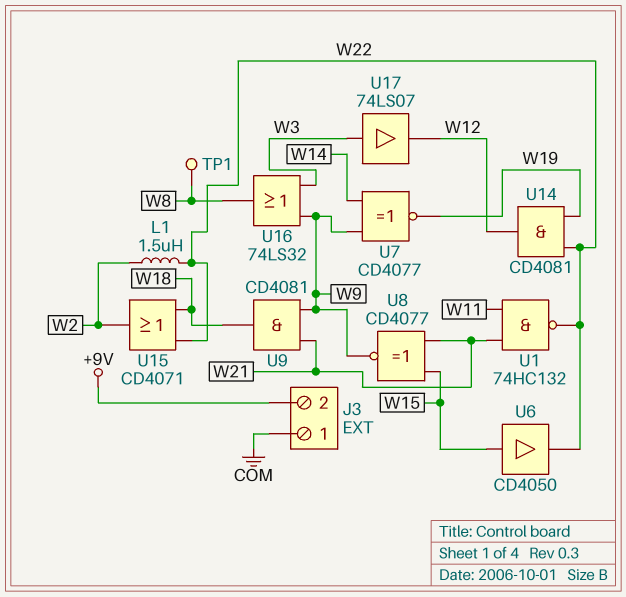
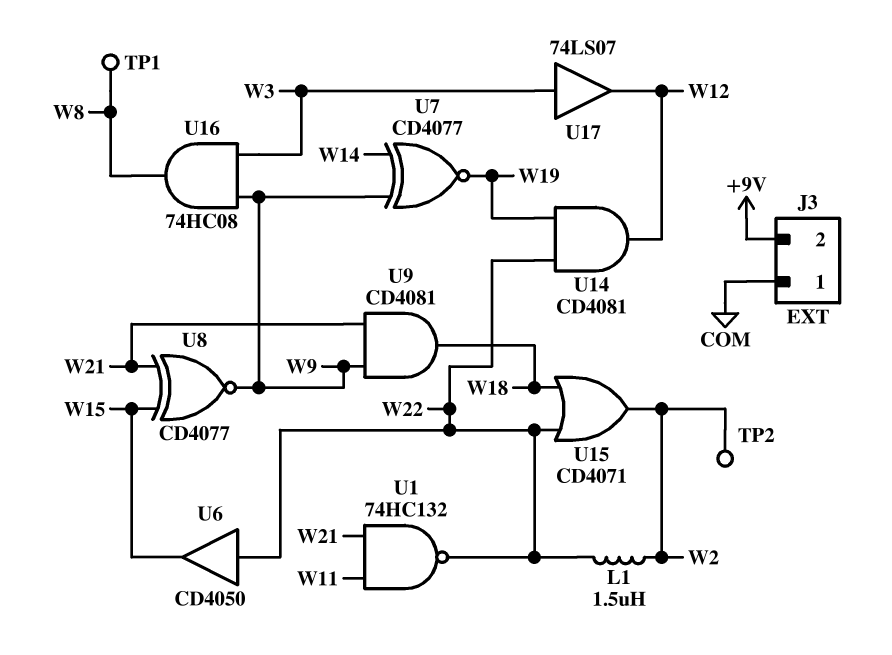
TP2: none -> test point (W2)
U6: buffer CD4050 (in W15, out W22) -> buffer CD4050 (in W22, out W15)
U16: OR 74LS32 (in W3, in W9, out W8) -> AND 74HC08 (in W3, in W9, out W8)

